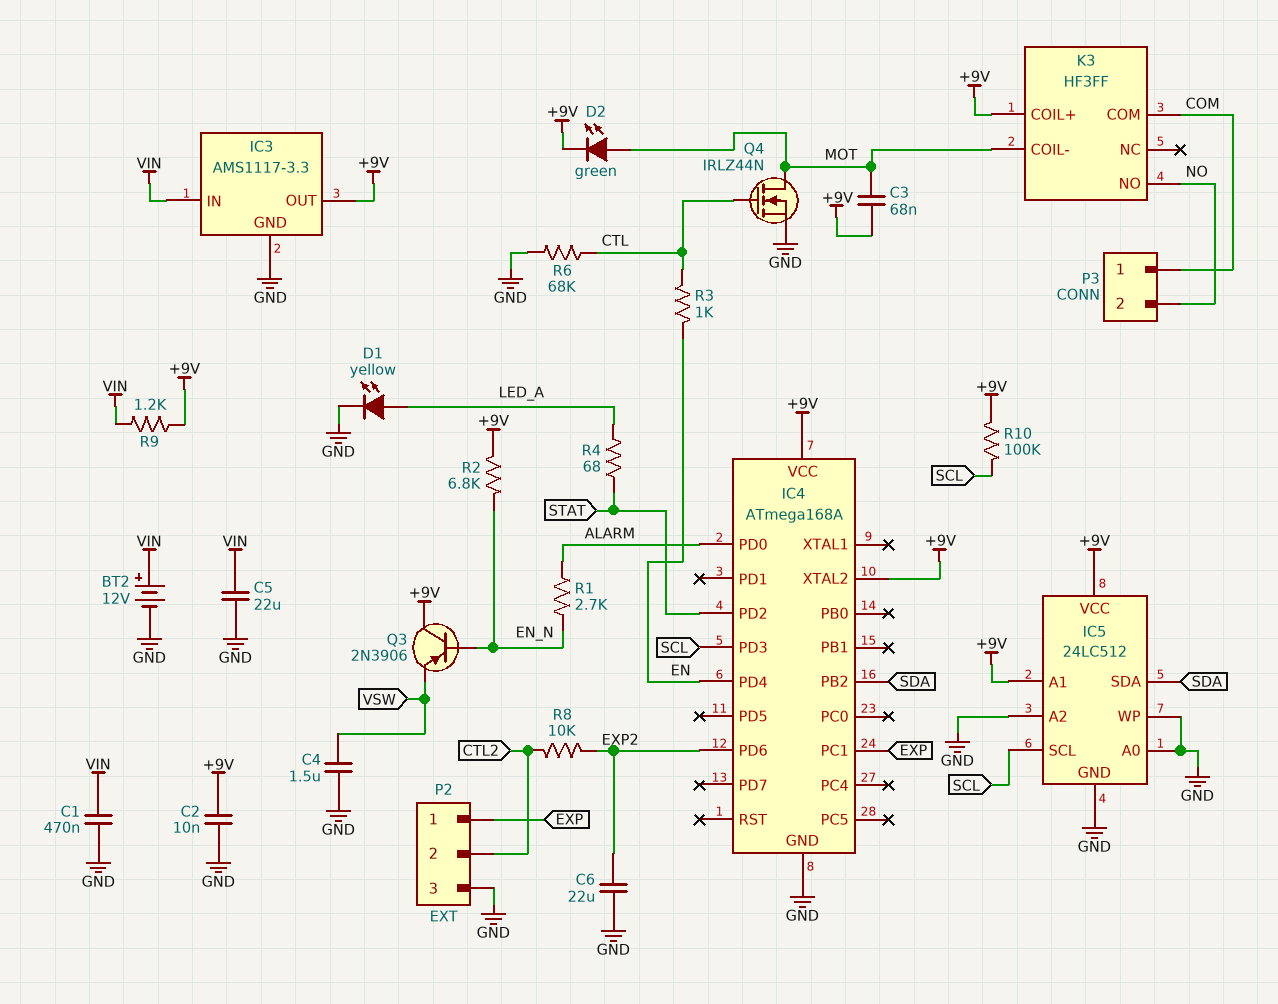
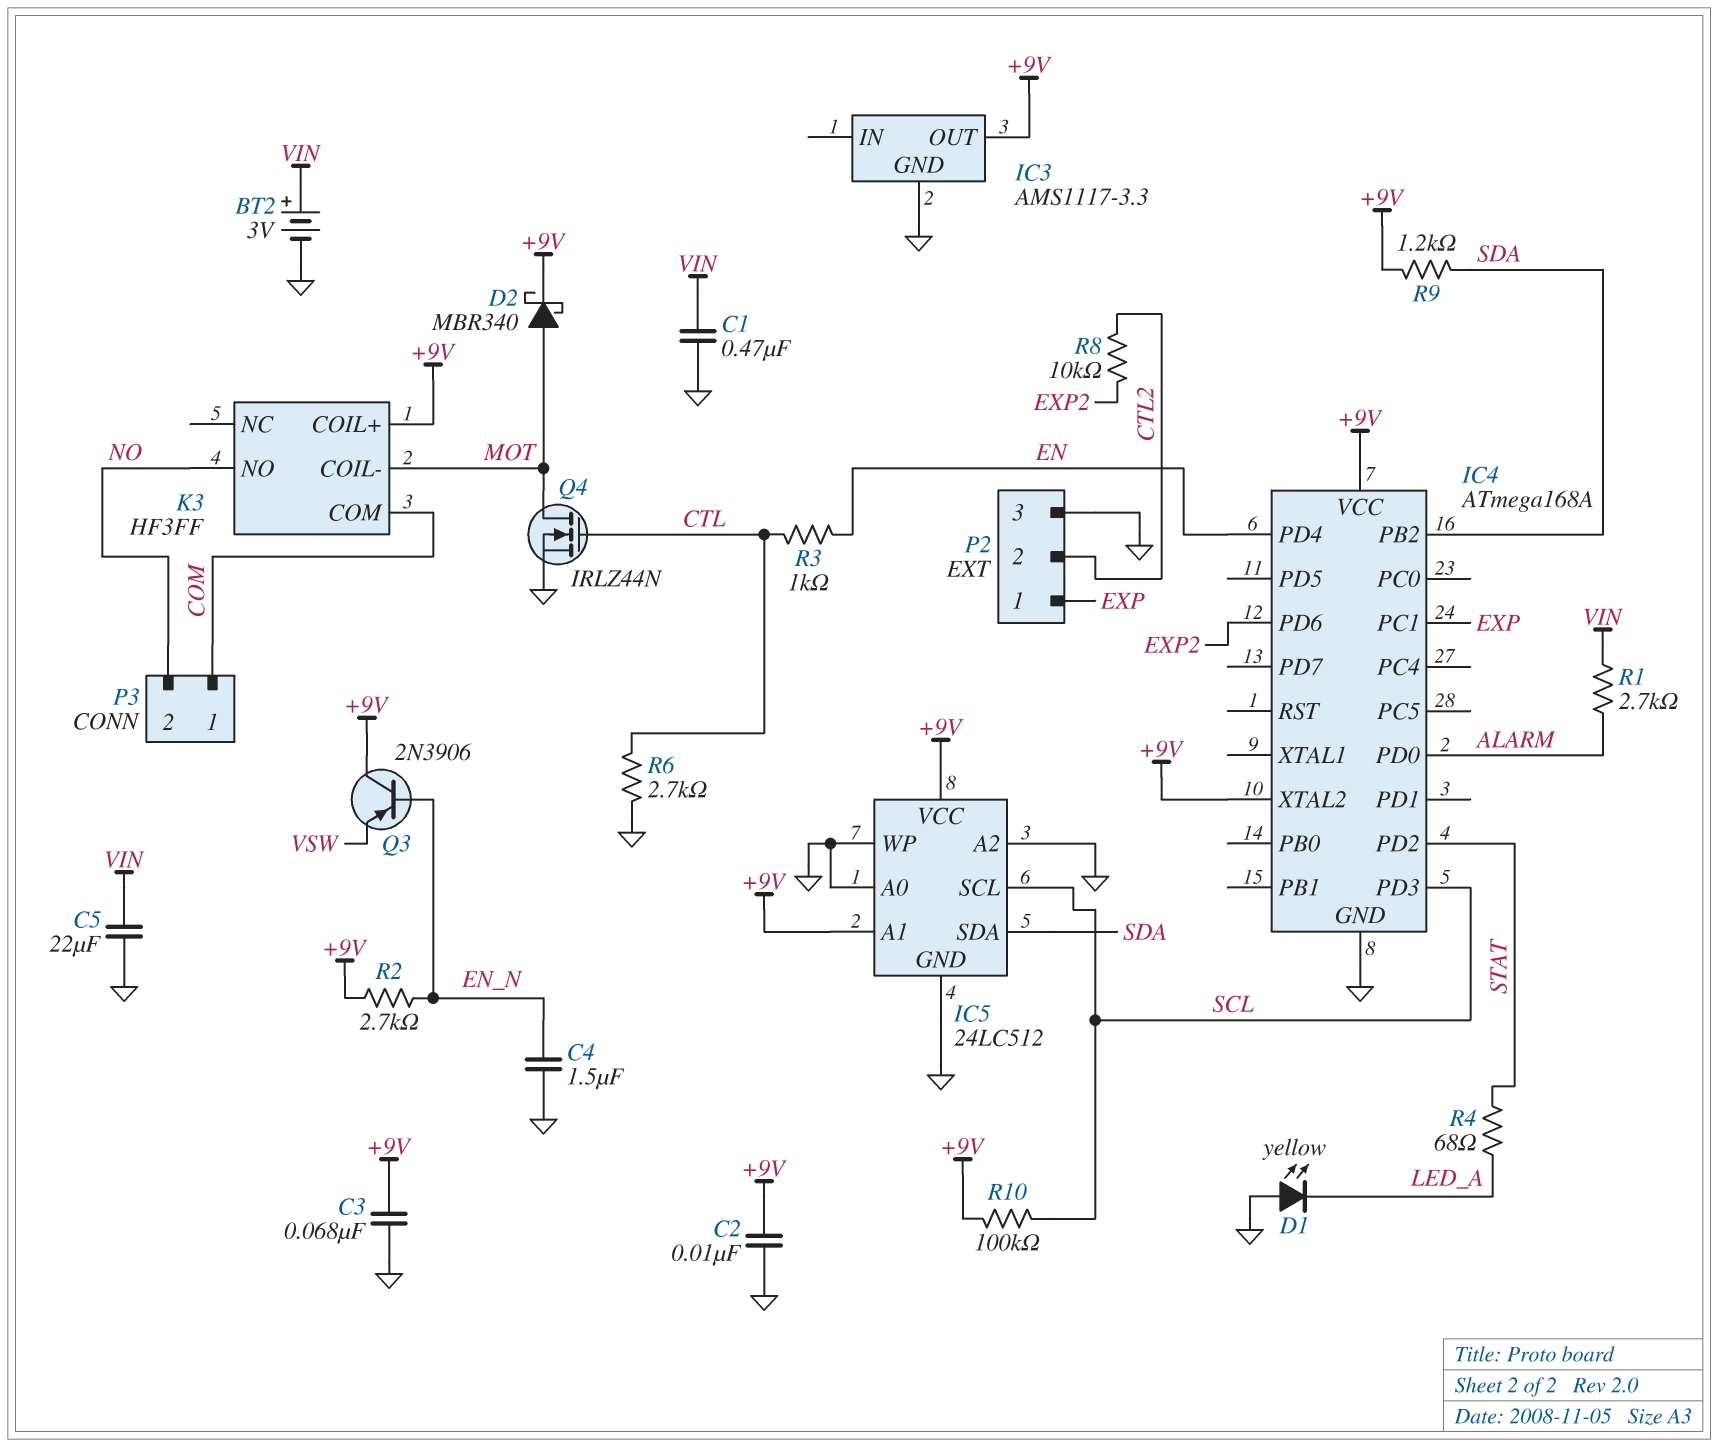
BT2: 12V (plus VIN, minus GND) -> 3V (plus VIN, minus GND)
C3: 68nF (+9V, MOT) -> 68nF (+9V, GND)
C4: 1.5uF (GND, VSW) -> 1.5uF (EN_N, GND)
C6: 22uF (EXP2, GND) -> none
D1: LED yellow (A LED_A, K GND) -> LED yellow (A GND, K LED_A)
D2: LED green (A MOT, K +9V) -> schottky MBR340 (A MOT, K +9V)
IC3 pin IN: VIN -> none
R1: 2.7k (ALARM, EN_N) -> 2.7k (ALARM, VIN)
R2: 6.8k (+9V, EN_N) -> 2.7k (+9V, EN_N)
R6: 68k (CTL, GND) -> 2.7k (CTL, GND)
R9: 1.2k (+9V, VIN) -> 1.2k (+9V, SDA)

